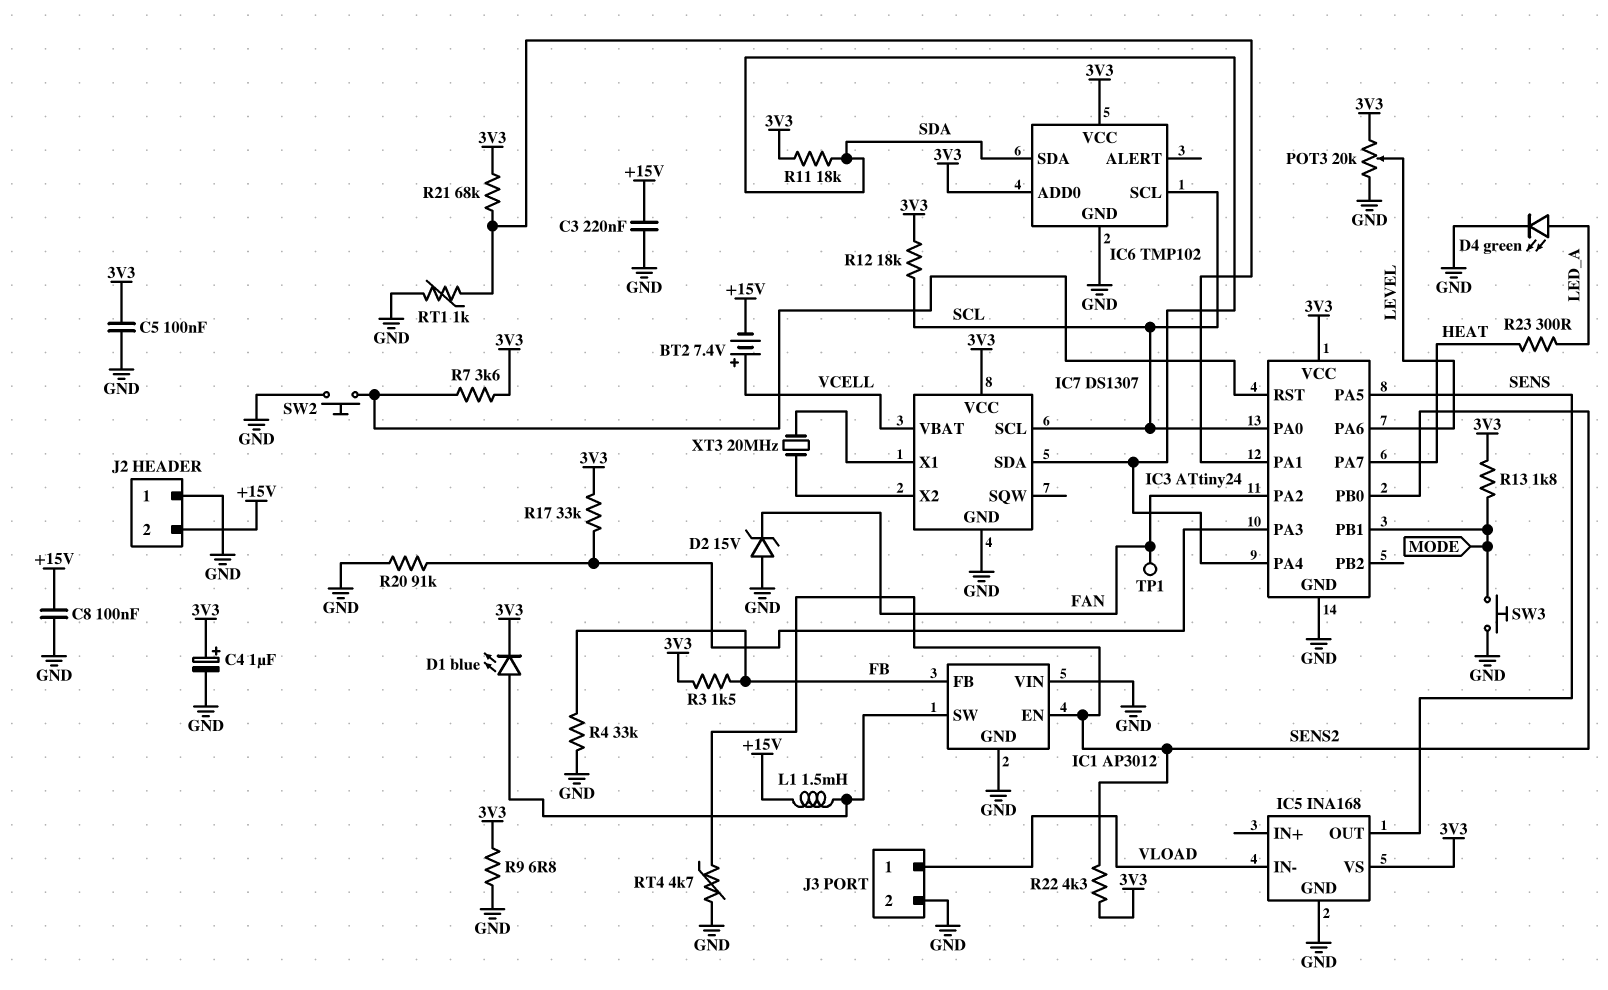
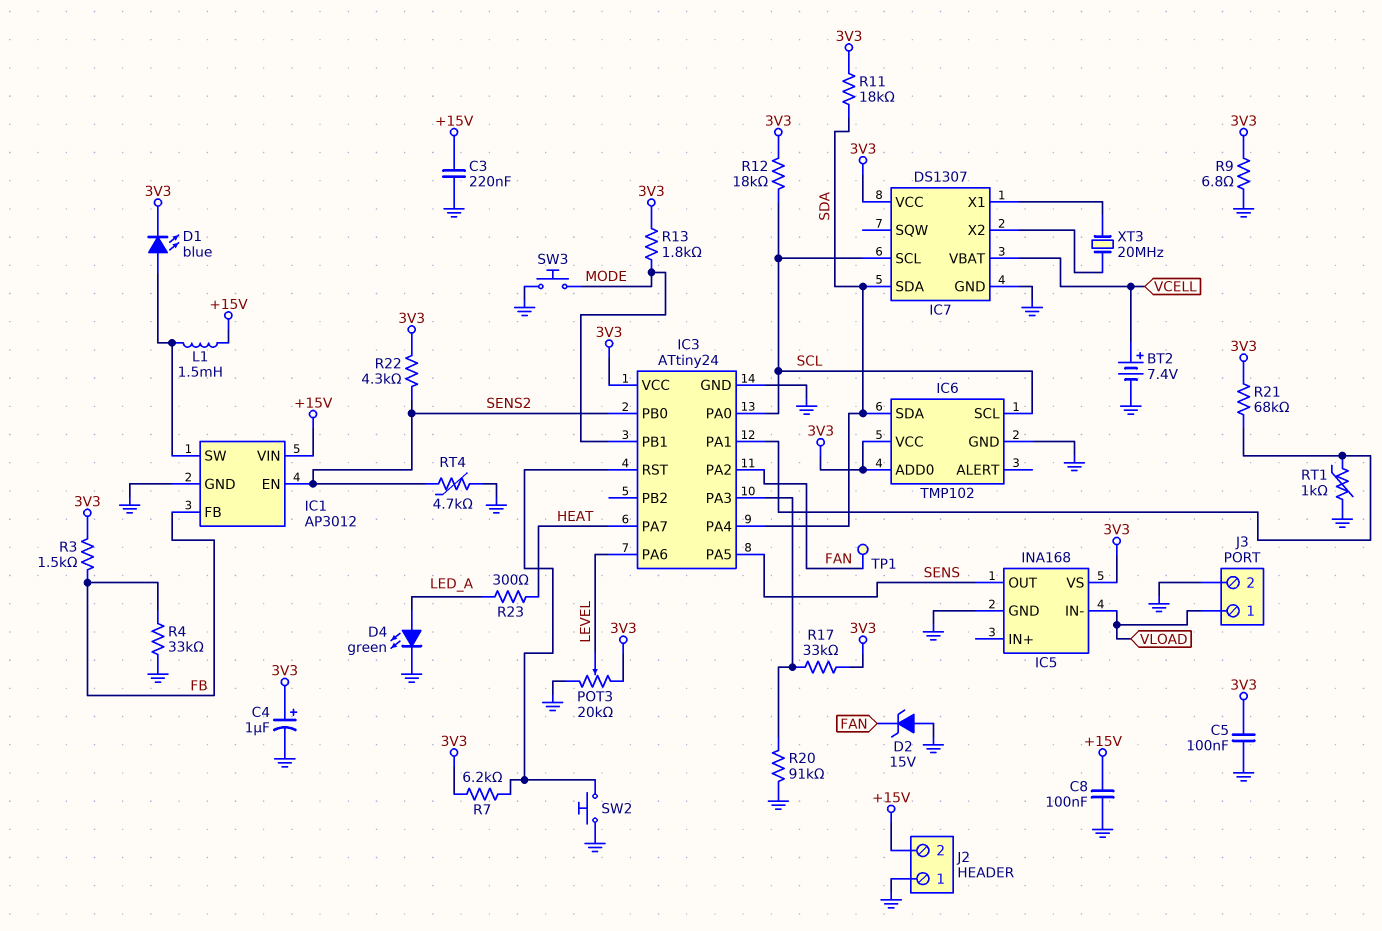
BT2: 7.4V (plus VCELL, minus +15V) -> 7.4V (plus VCELL, minus GND)
IC1 pin VIN: GND -> +15V
R7: 3.6k (3V3, IC3/RST) -> 6.2k (3V3, IC3/RST)

